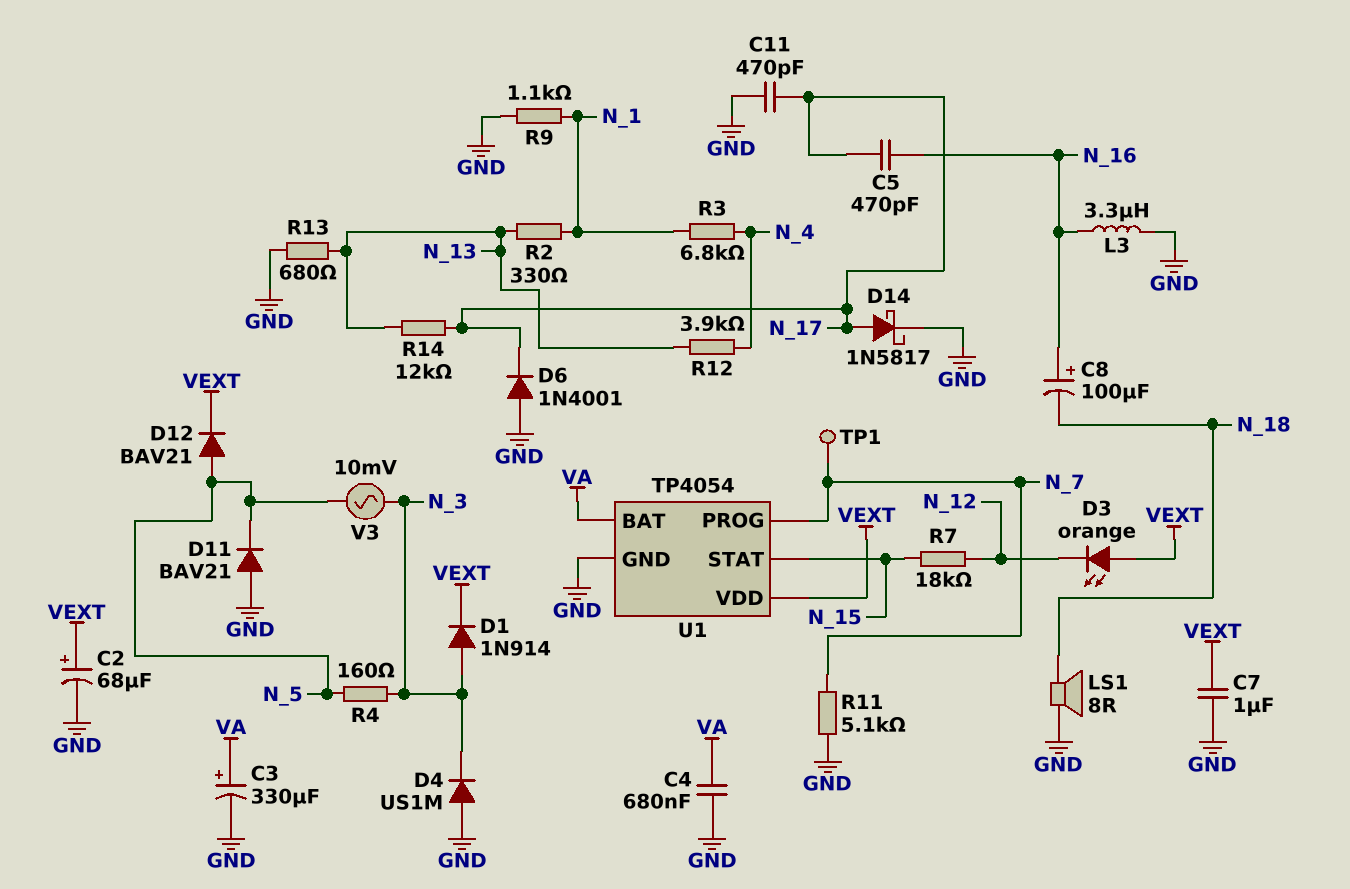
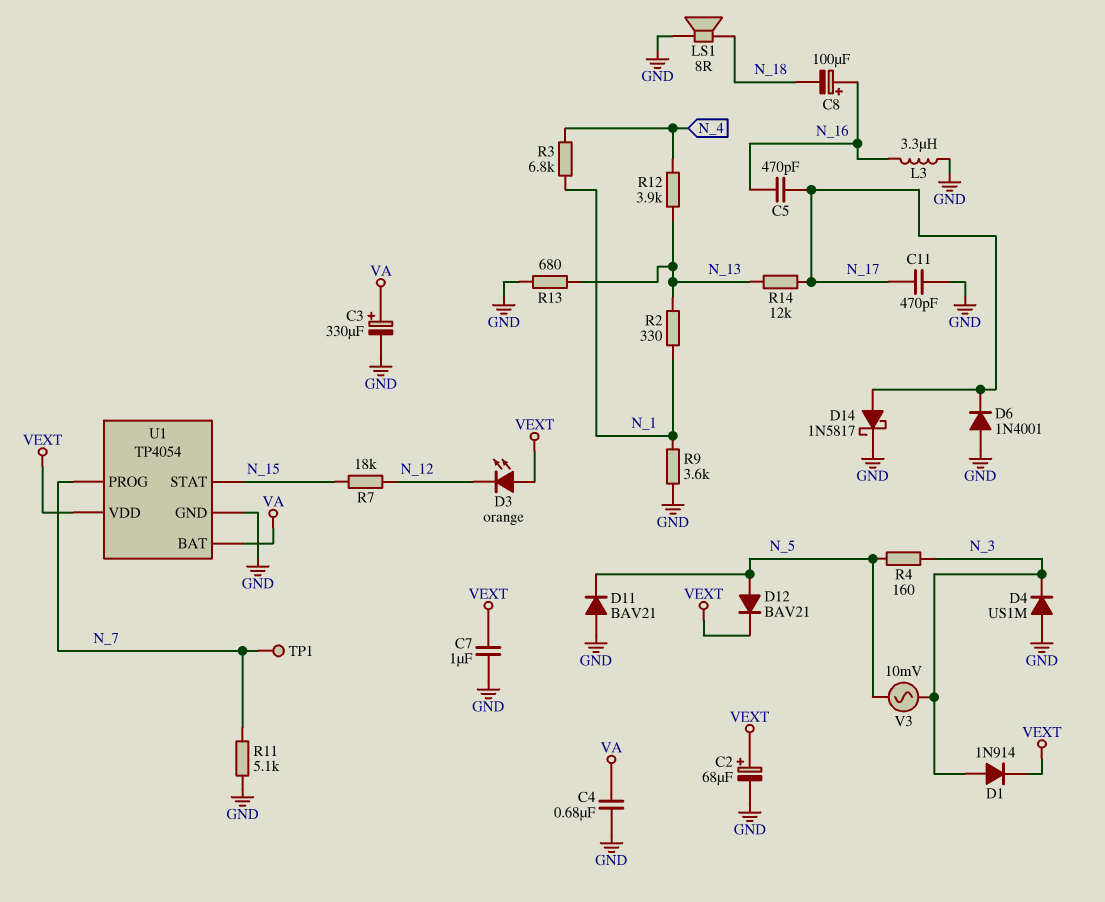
R9: 1.1k (GND, N_1) -> 3.6k (GND, N_1)

